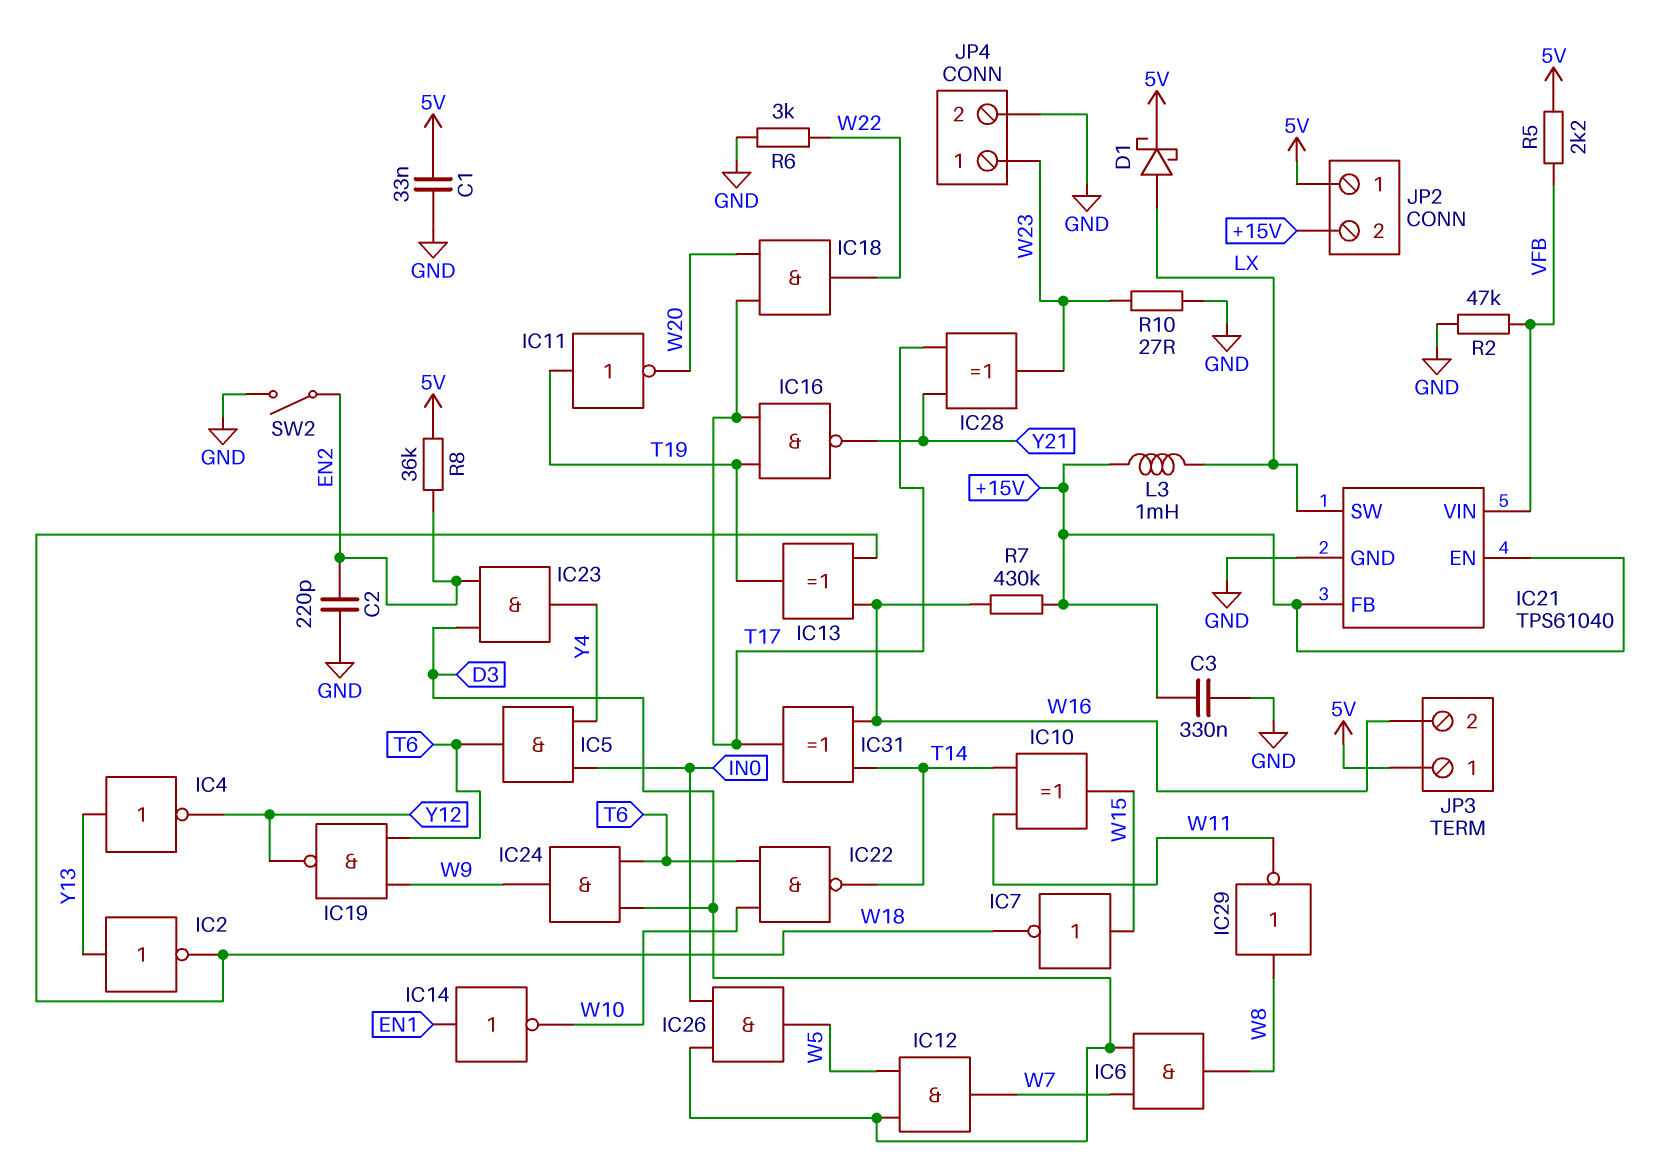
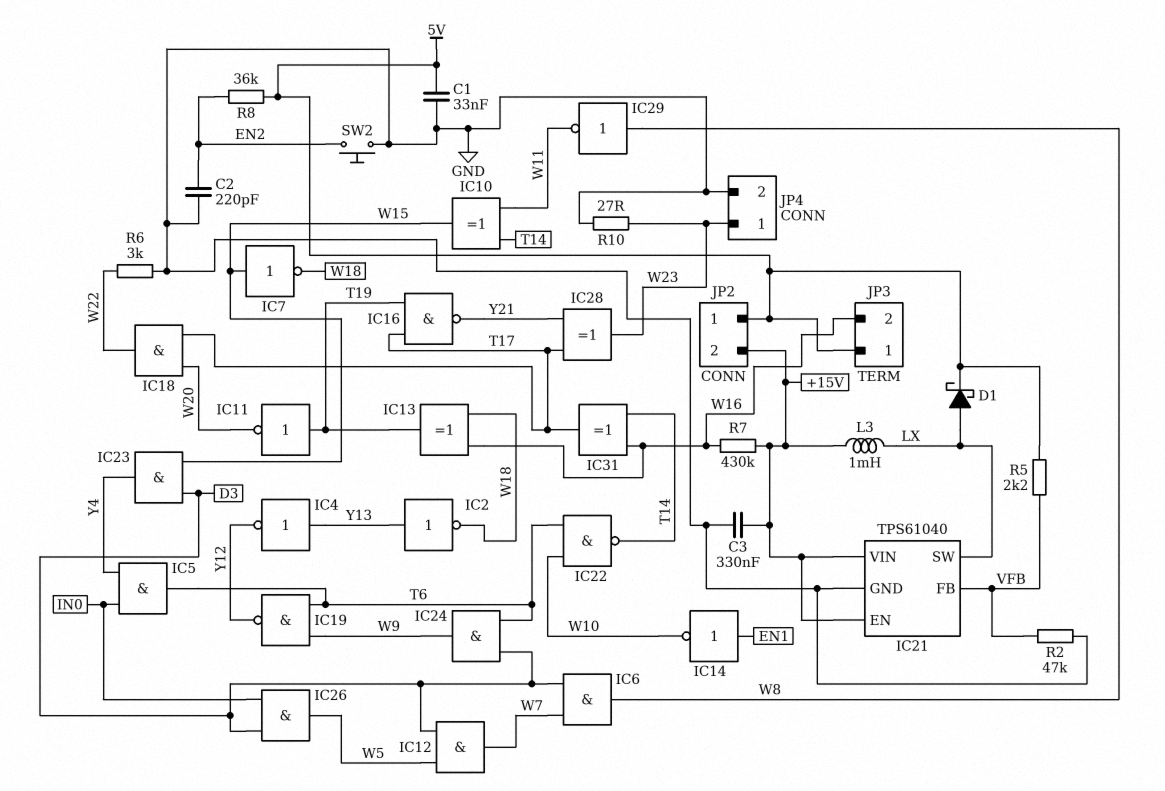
IC21 pin FB: +15V -> VFB
IC21 pin VIN: VFB -> +15V
IC23: AND (in D3, in EN2, out Y4) -> AND (in D3, in W15, out Y4)
SW2: switch (EN2, GND) -> button (EN2, GND)

